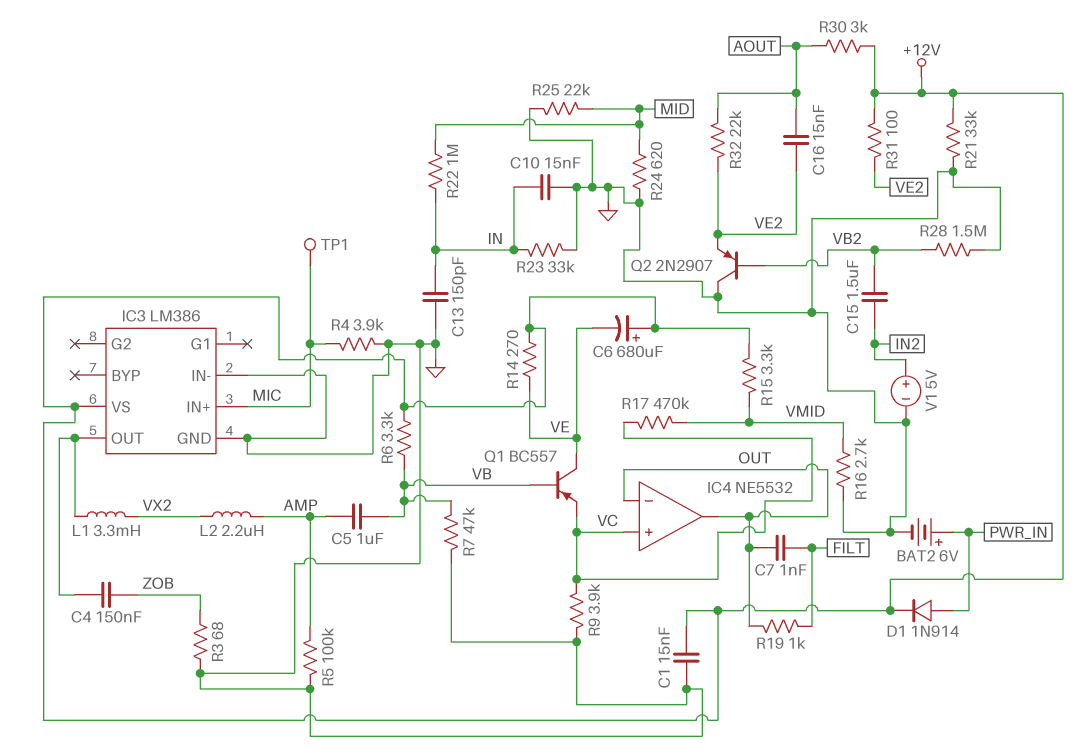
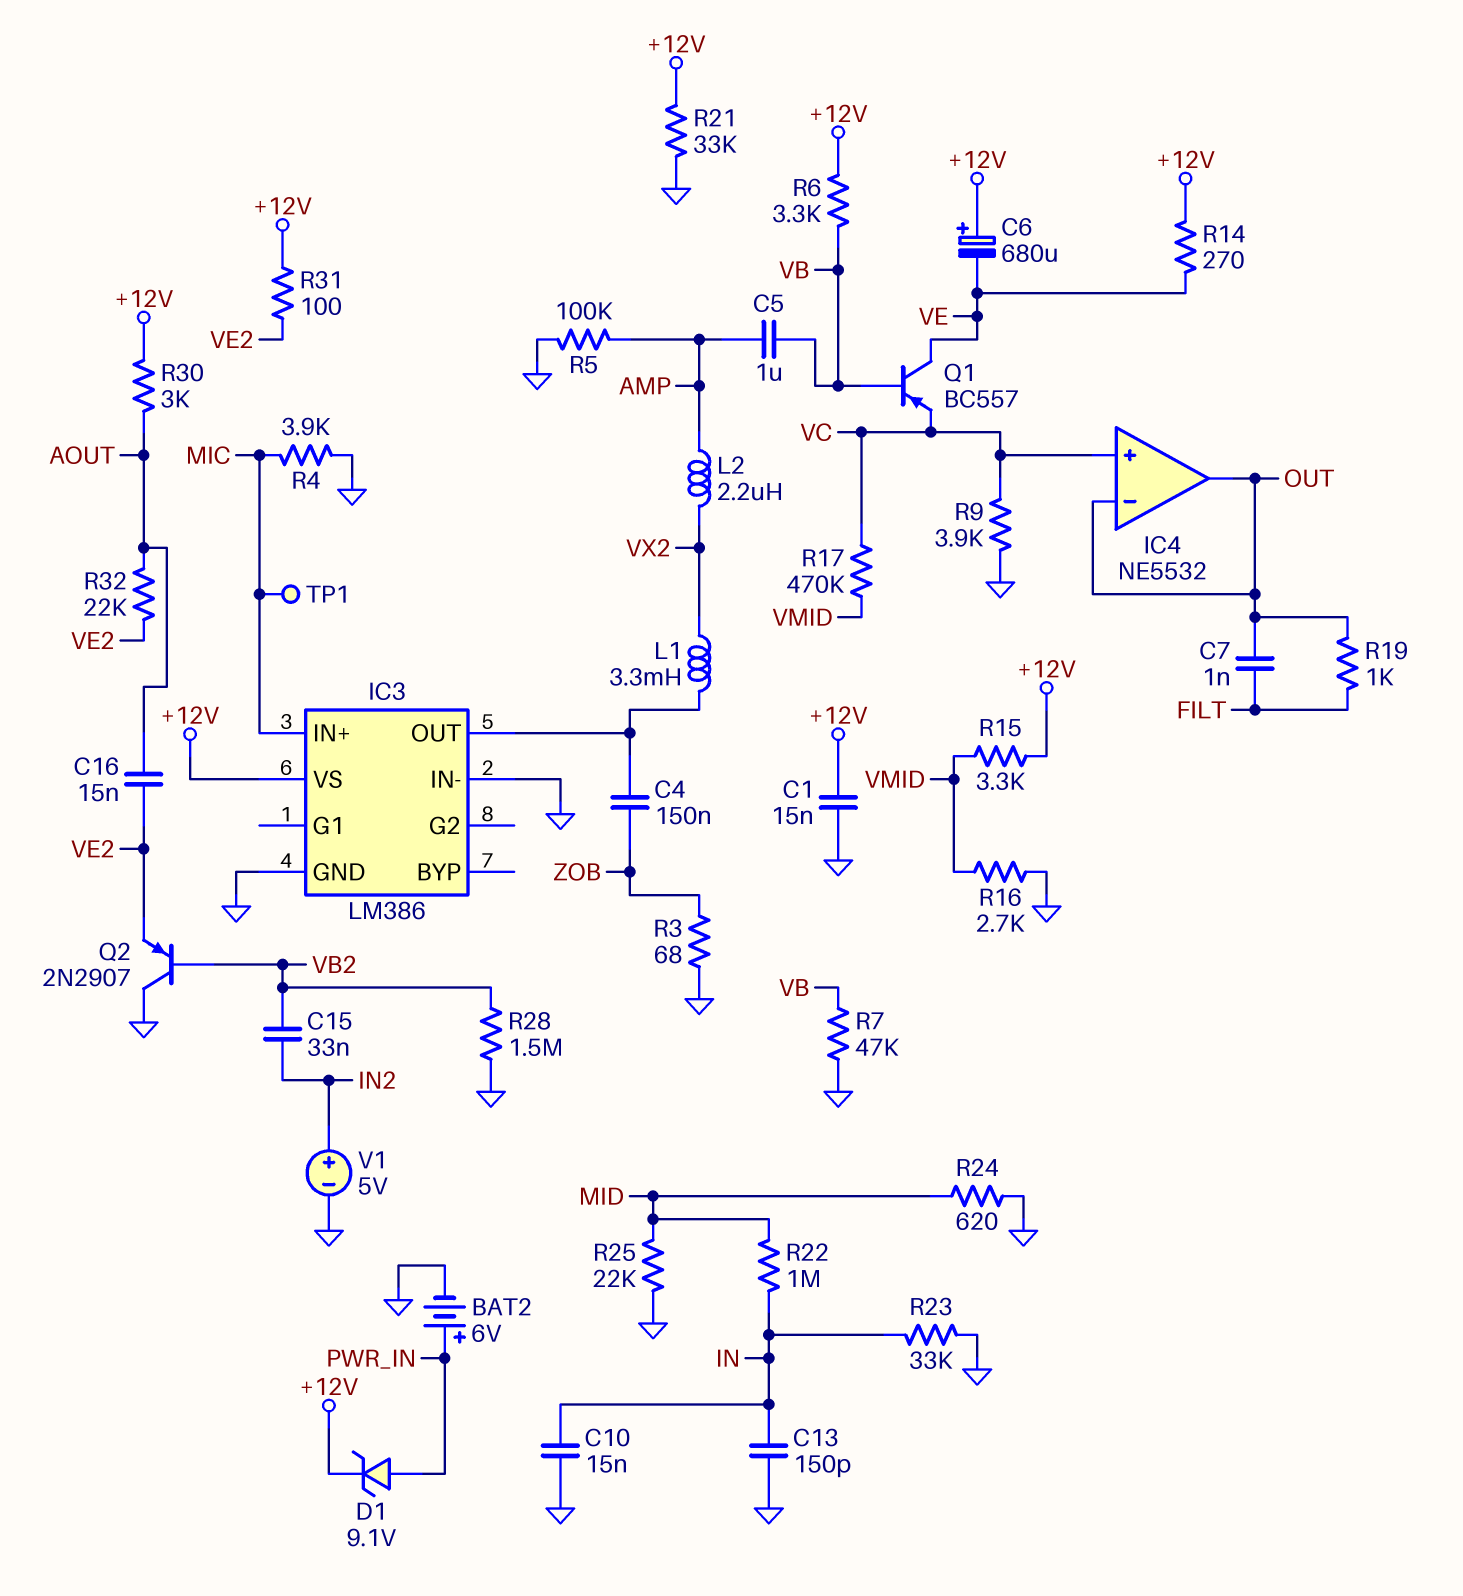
C15: 1.5uF (IN2, VB2) -> 33nF (IN2, VB2)
D1: diode 1N914 (A PWR_IN, K +12V) -> zener 9.1V (A PWR_IN, K +12V)

